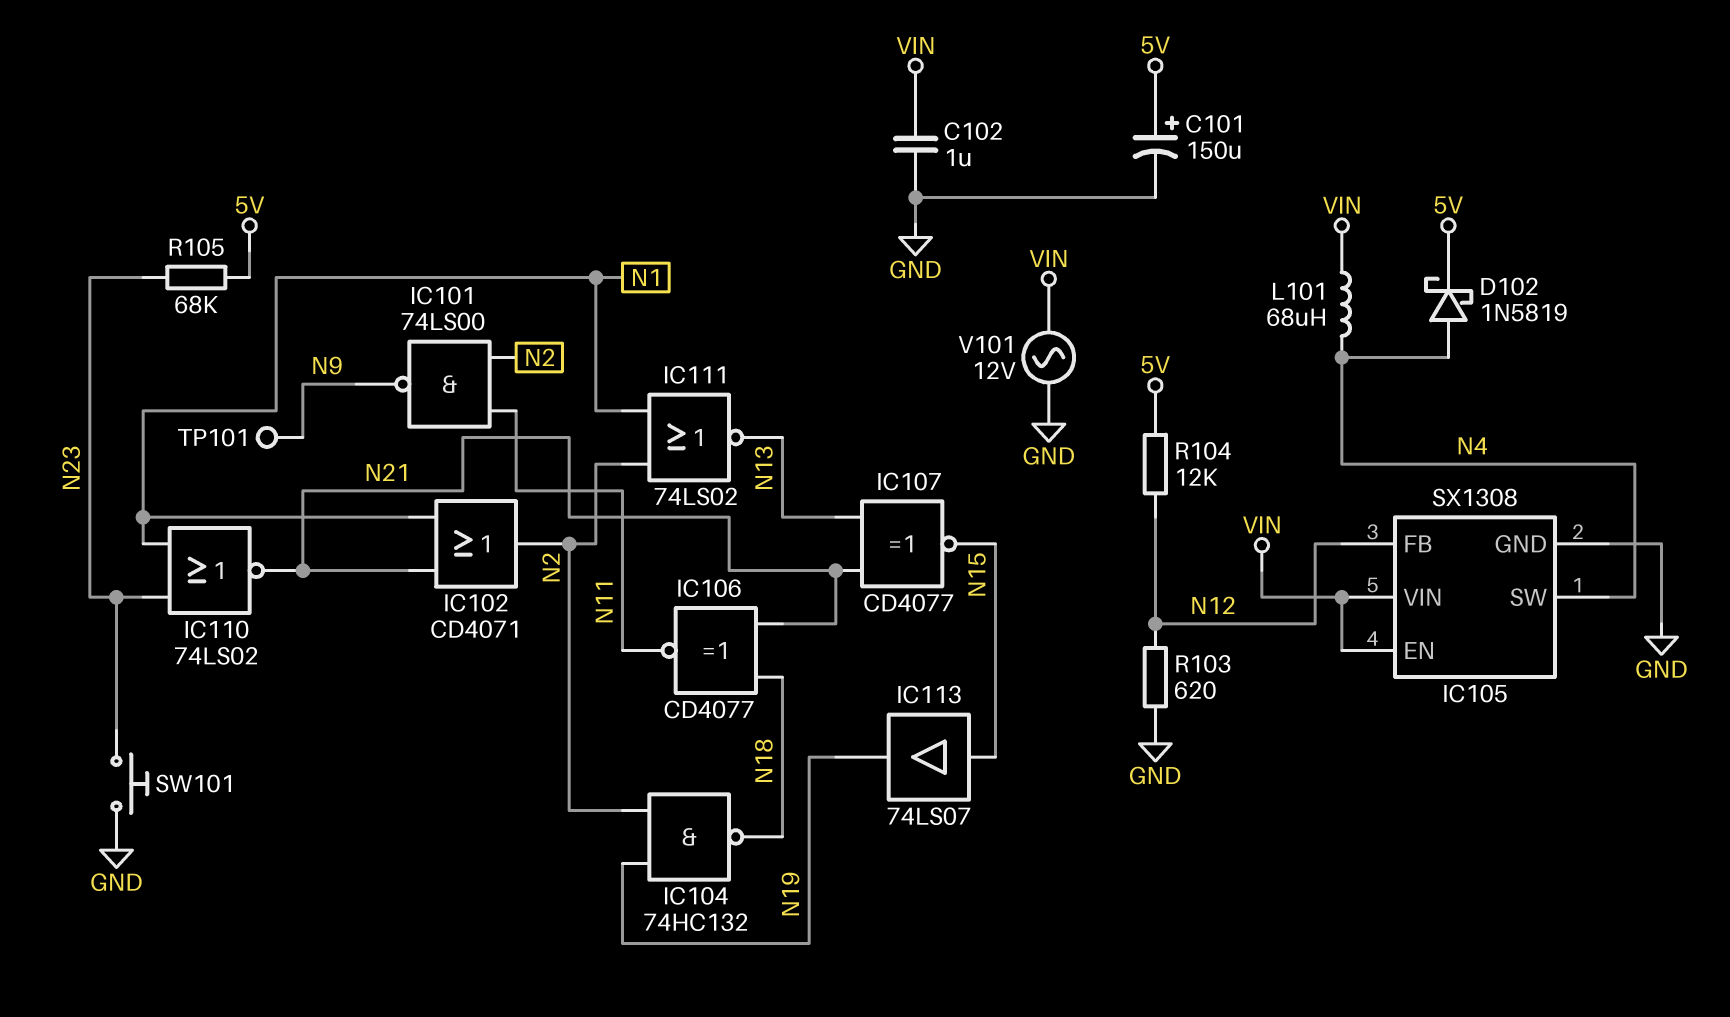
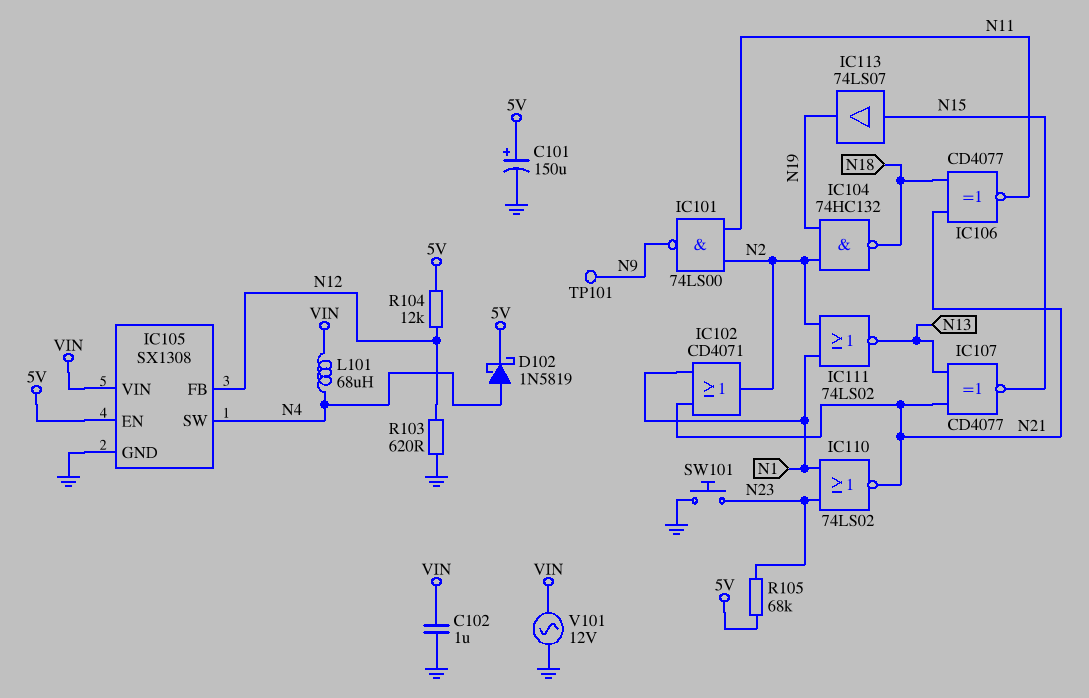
IC105 pin EN: VIN -> 5V

